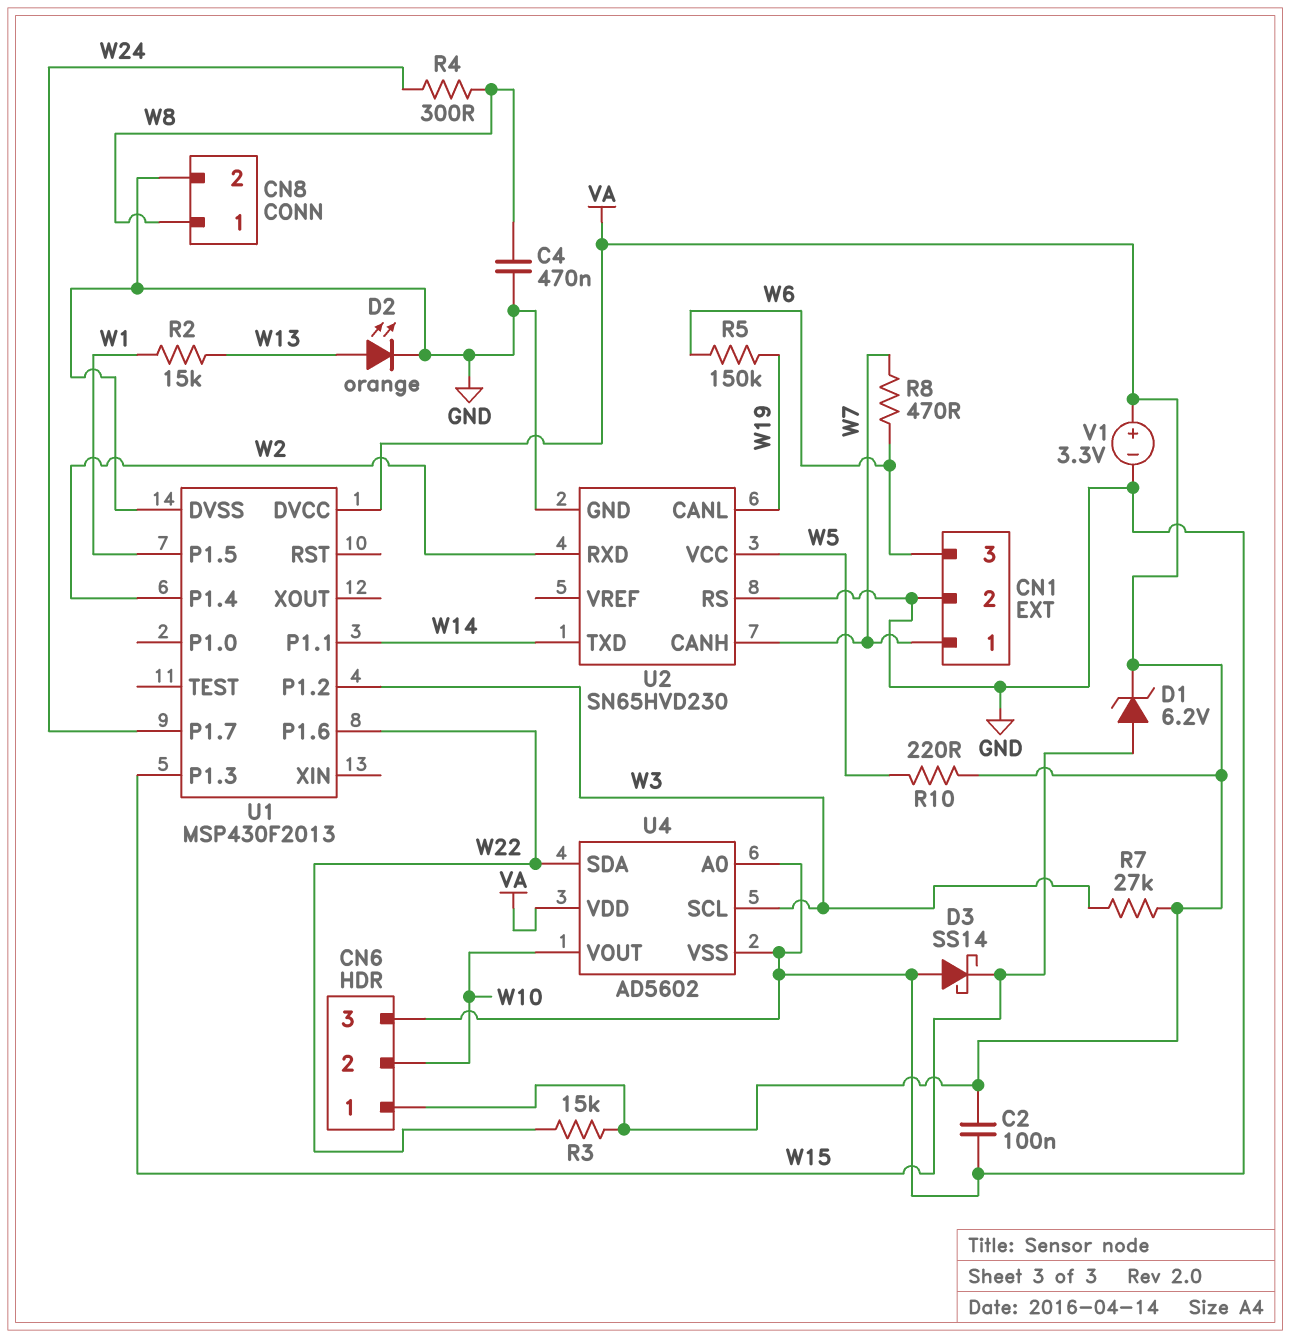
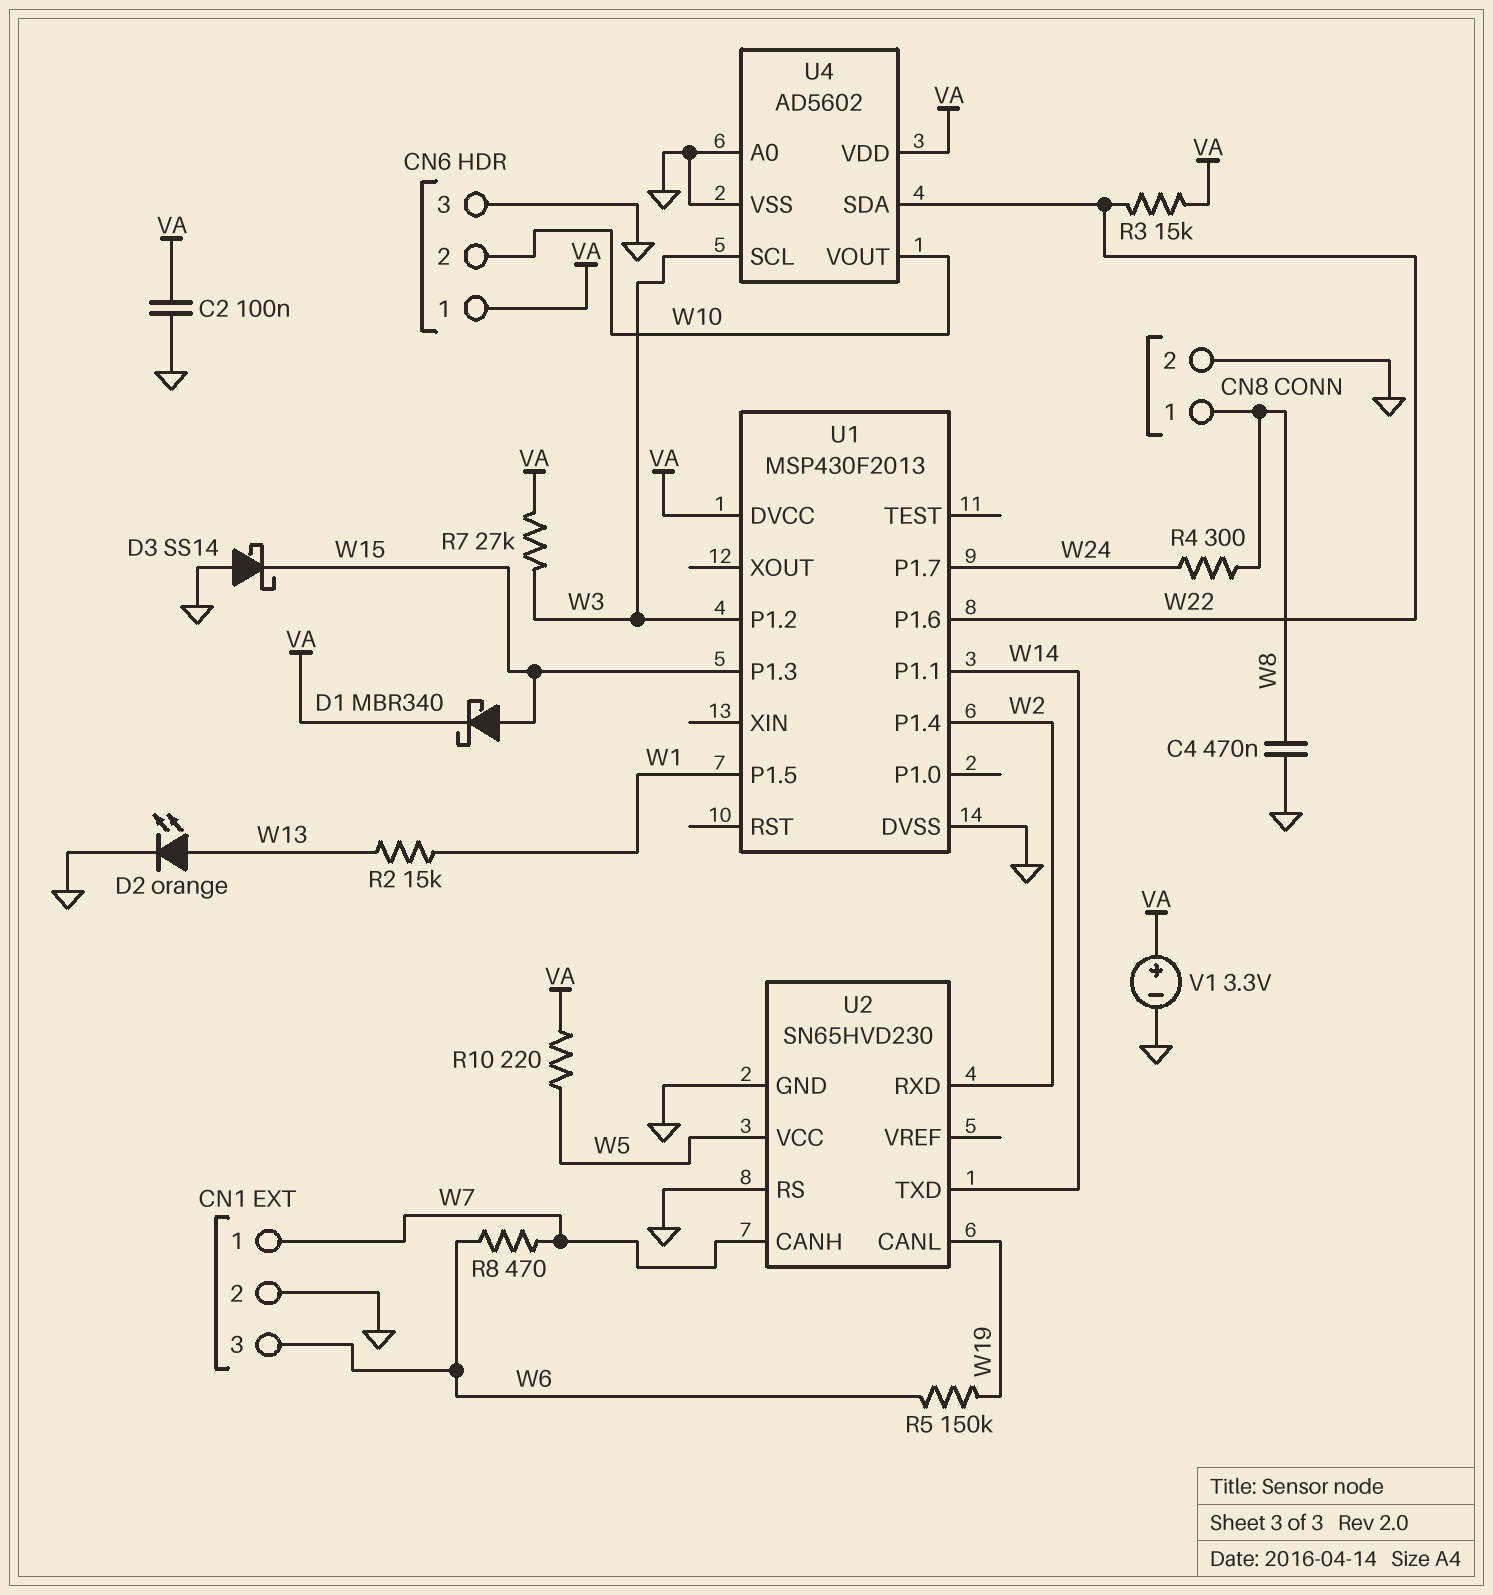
D1: zener 6.2V (A W15, K VA) -> schottky MBR340 (A W15, K VA)

